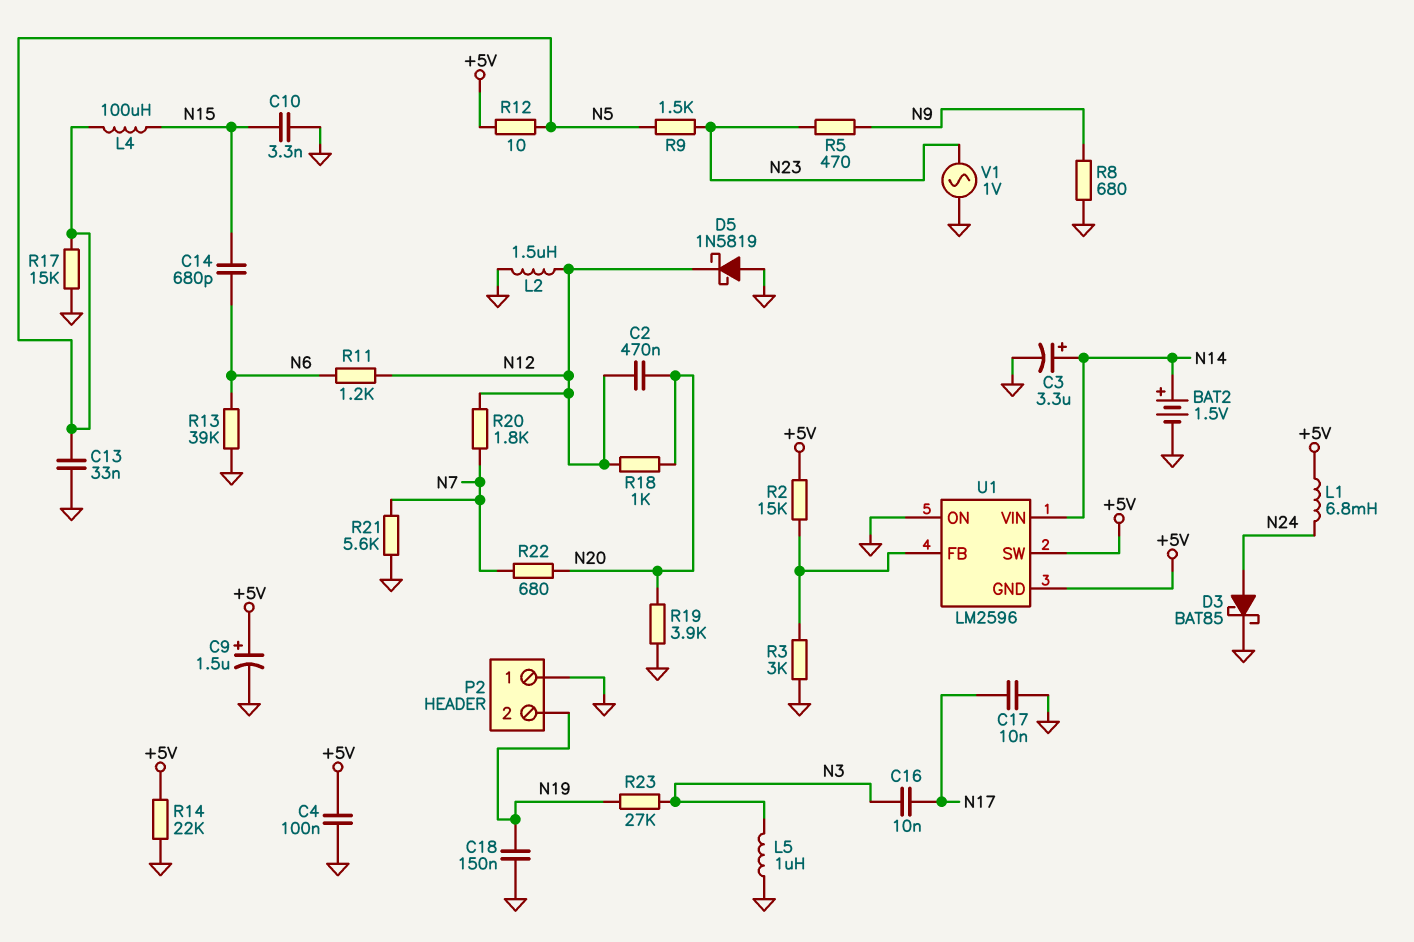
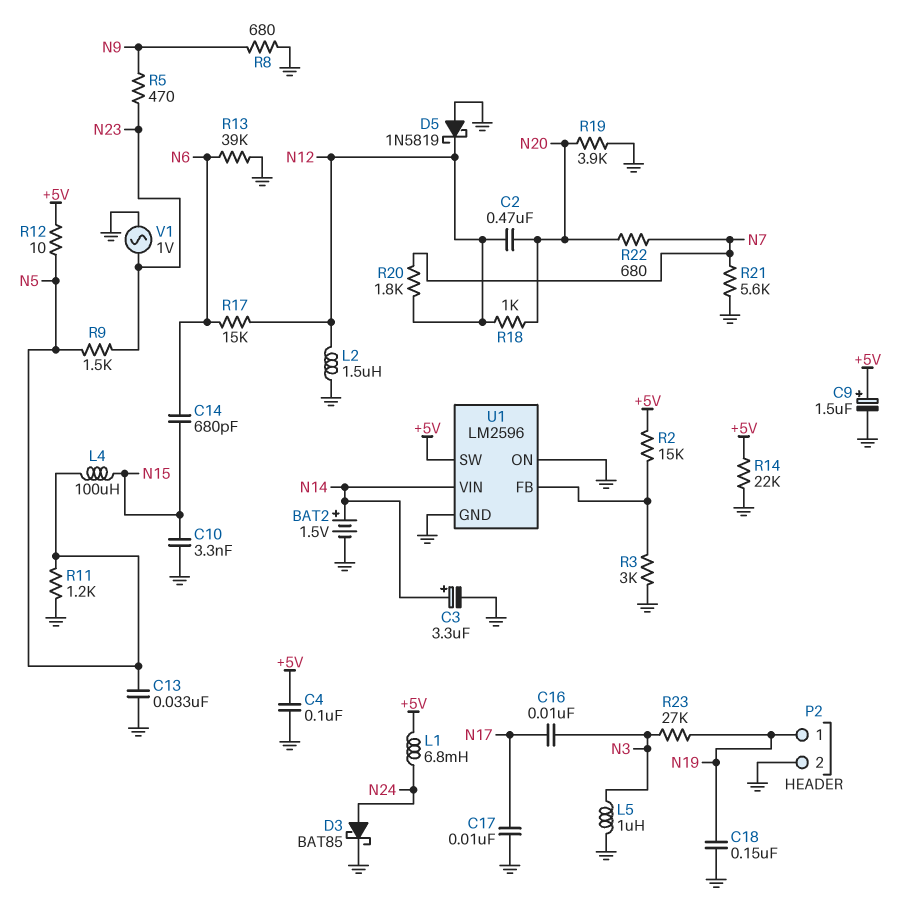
P2 pin 1: GND -> N19
P2 pin 2: N19 -> GND
R11: 1.2k (N6, N12) -> 1.2k (GND, N5)
R17: 15k (GND, N5) -> 15k (N6, N12)
U1 pin GND: +5V -> GND

